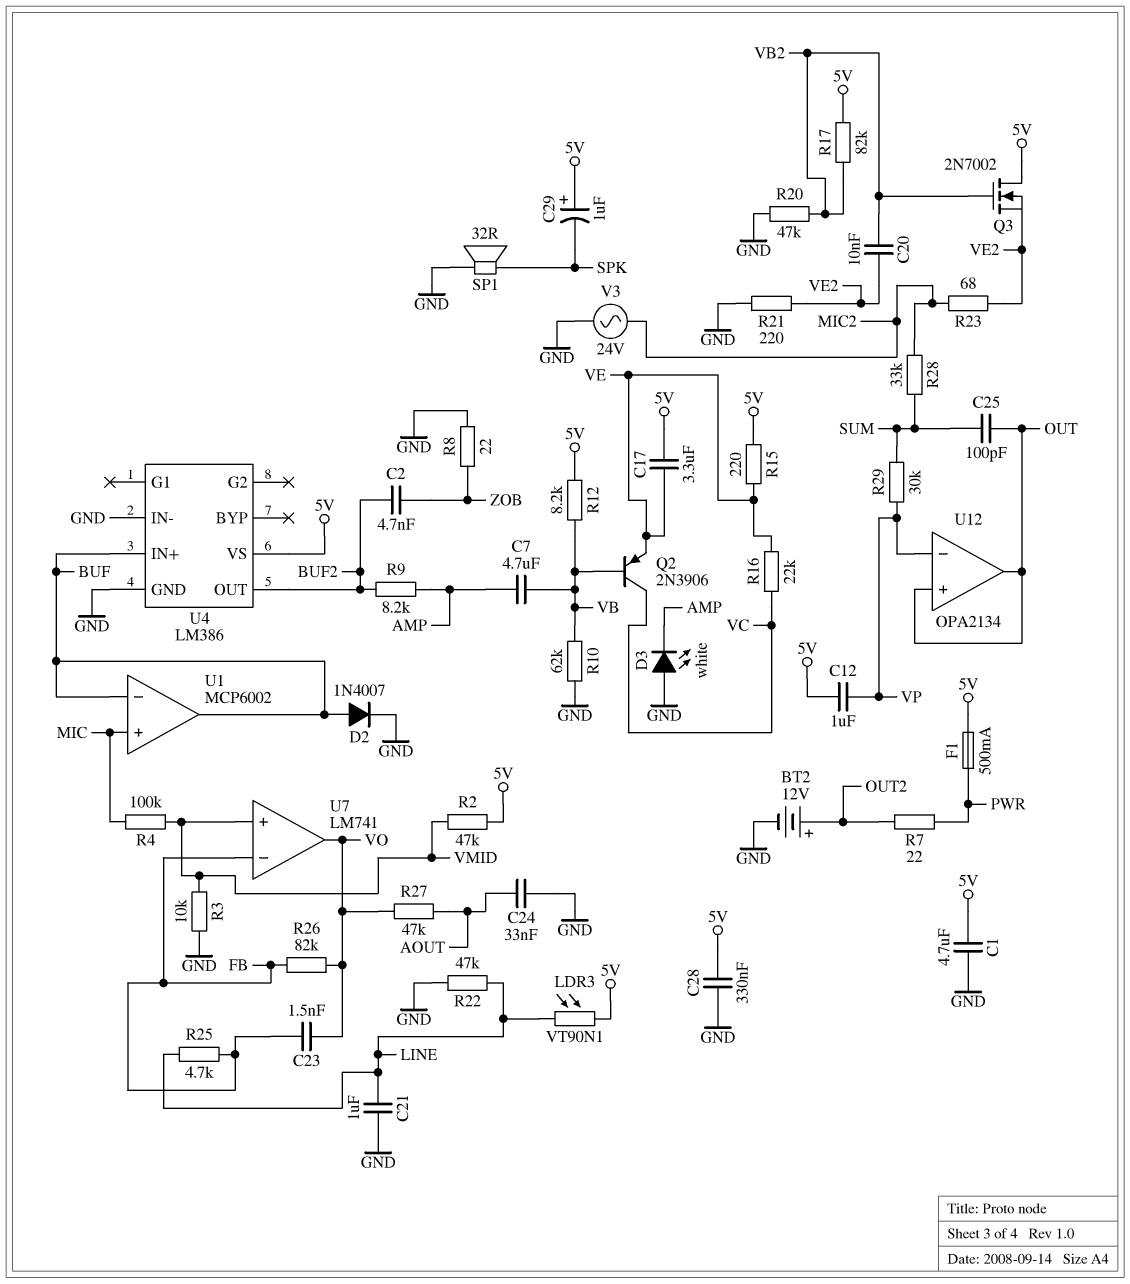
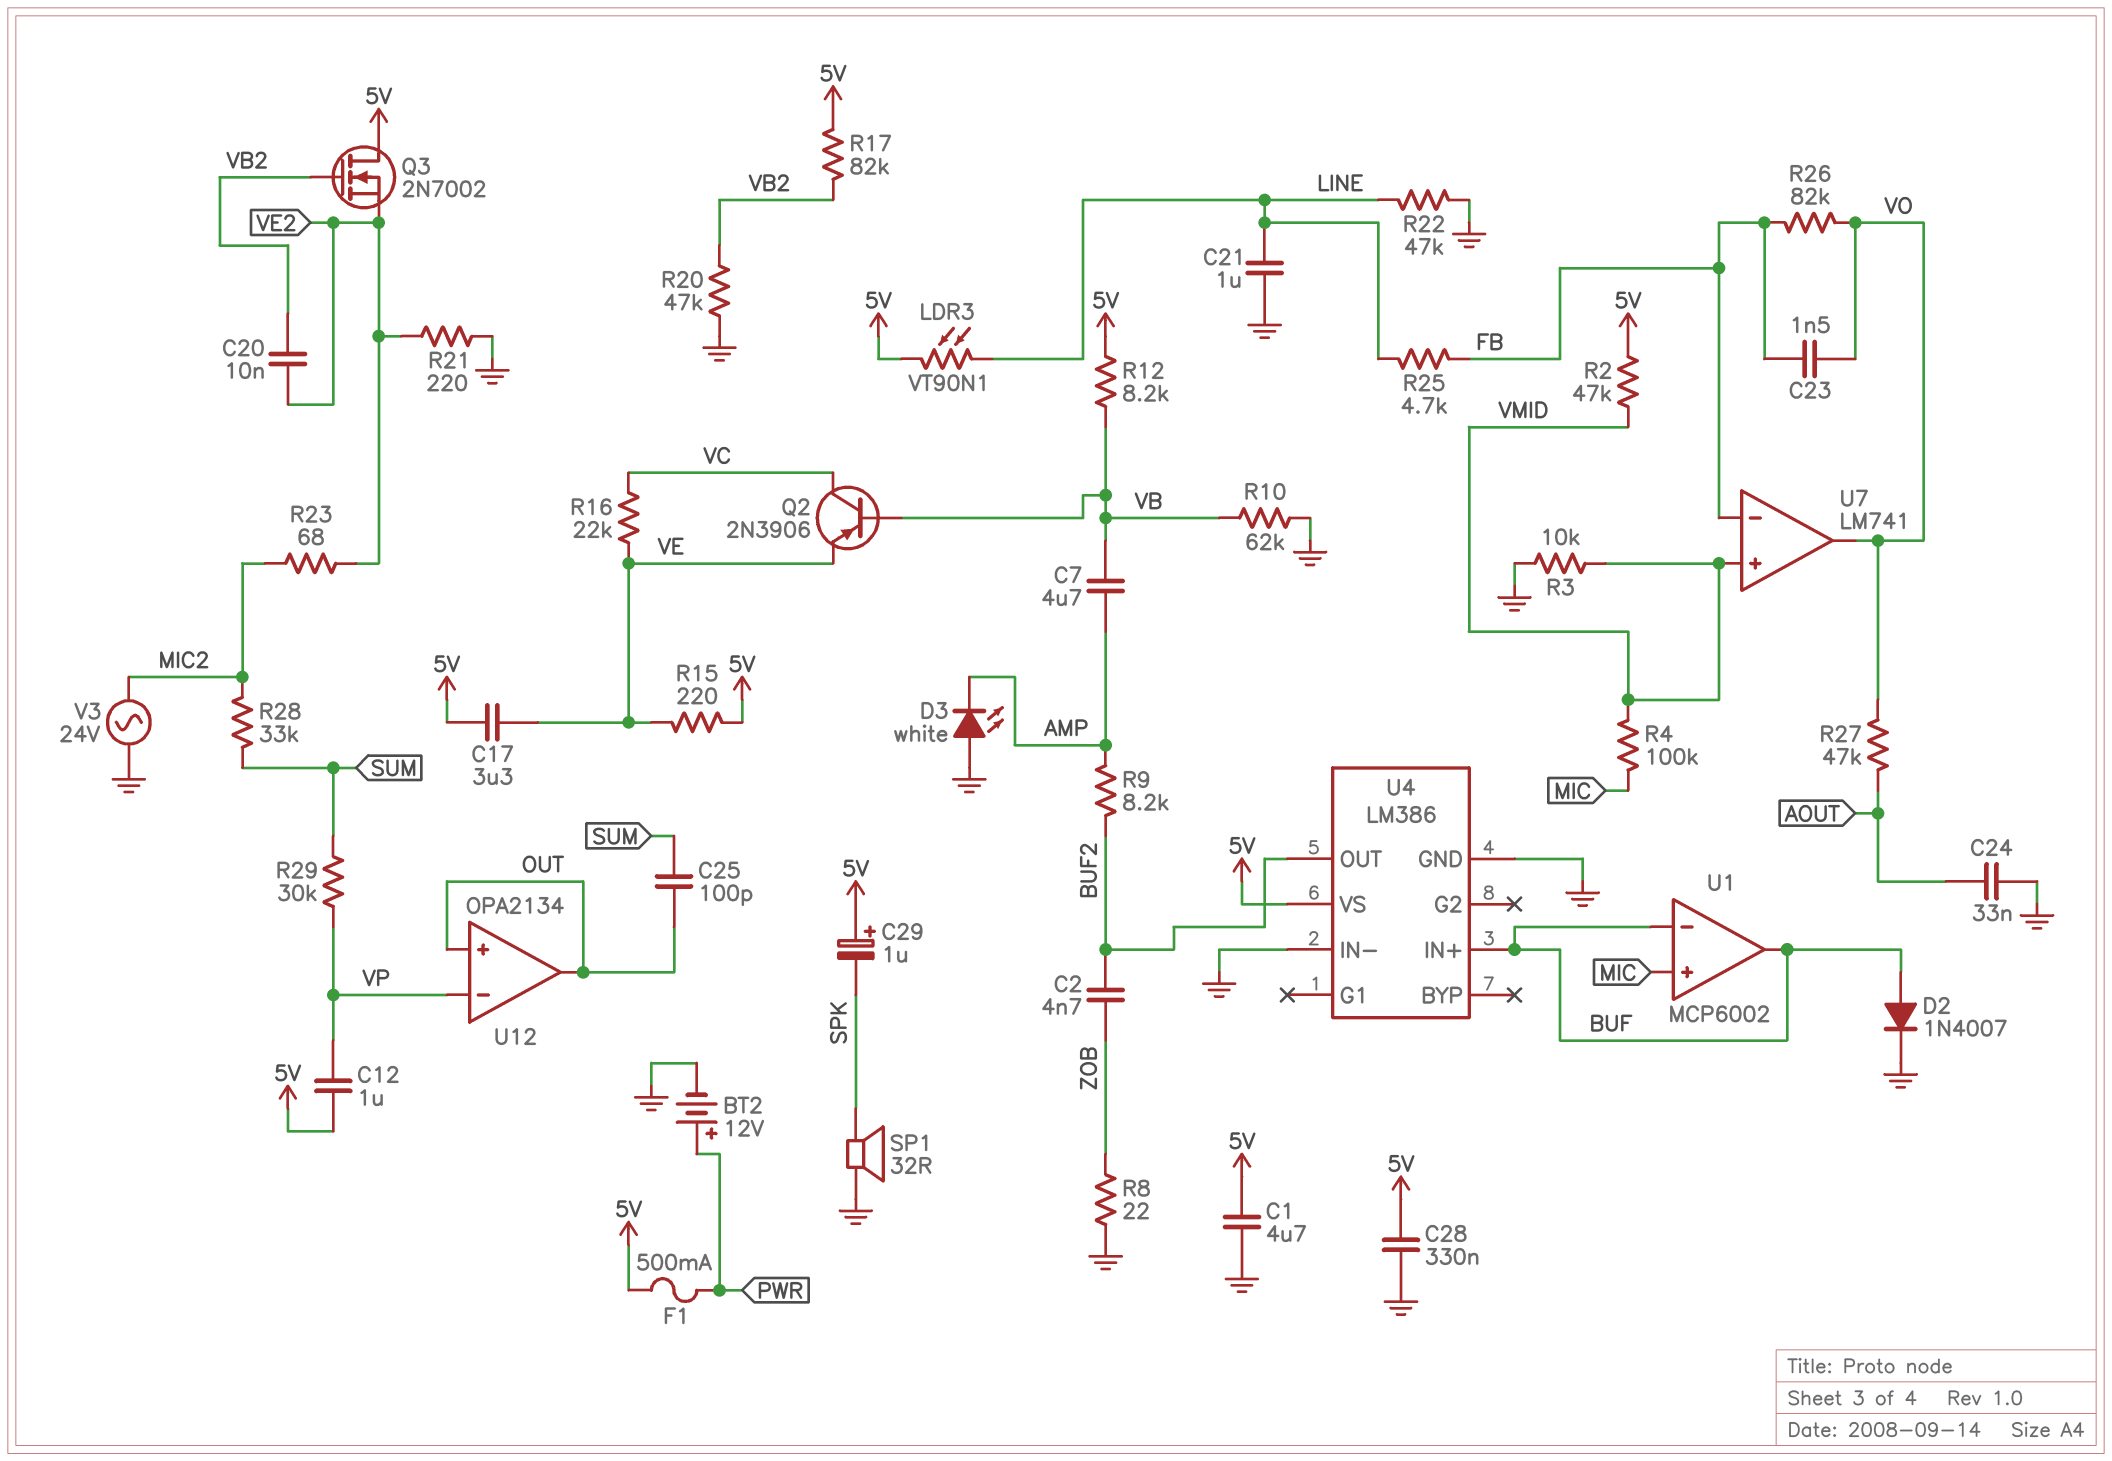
BT2: 12V (plus OUT2, minus GND) -> 12V (plus PWR, minus GND)
R7: 22 (OUT2, PWR) -> none

